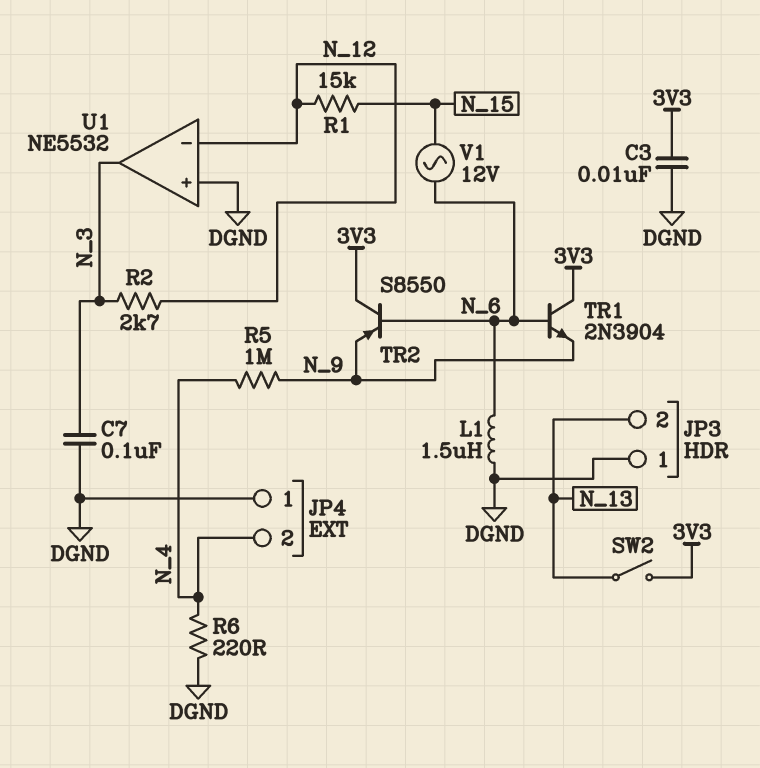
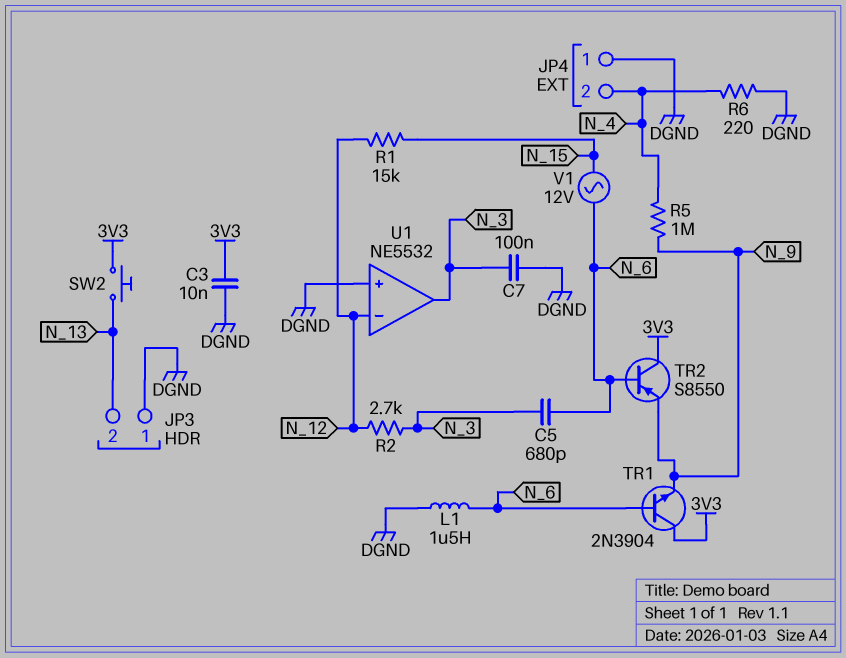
C5: none -> 680pF (N_3, N_6)
SW2: switch (3V3, N_13) -> button (3V3, N_13)

